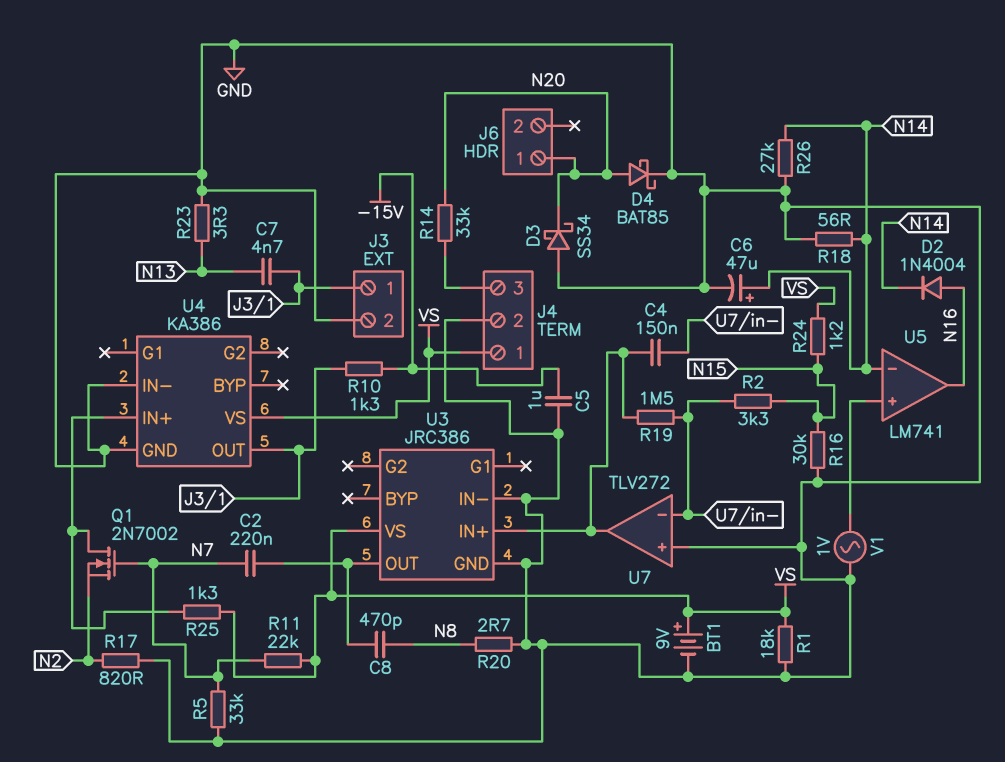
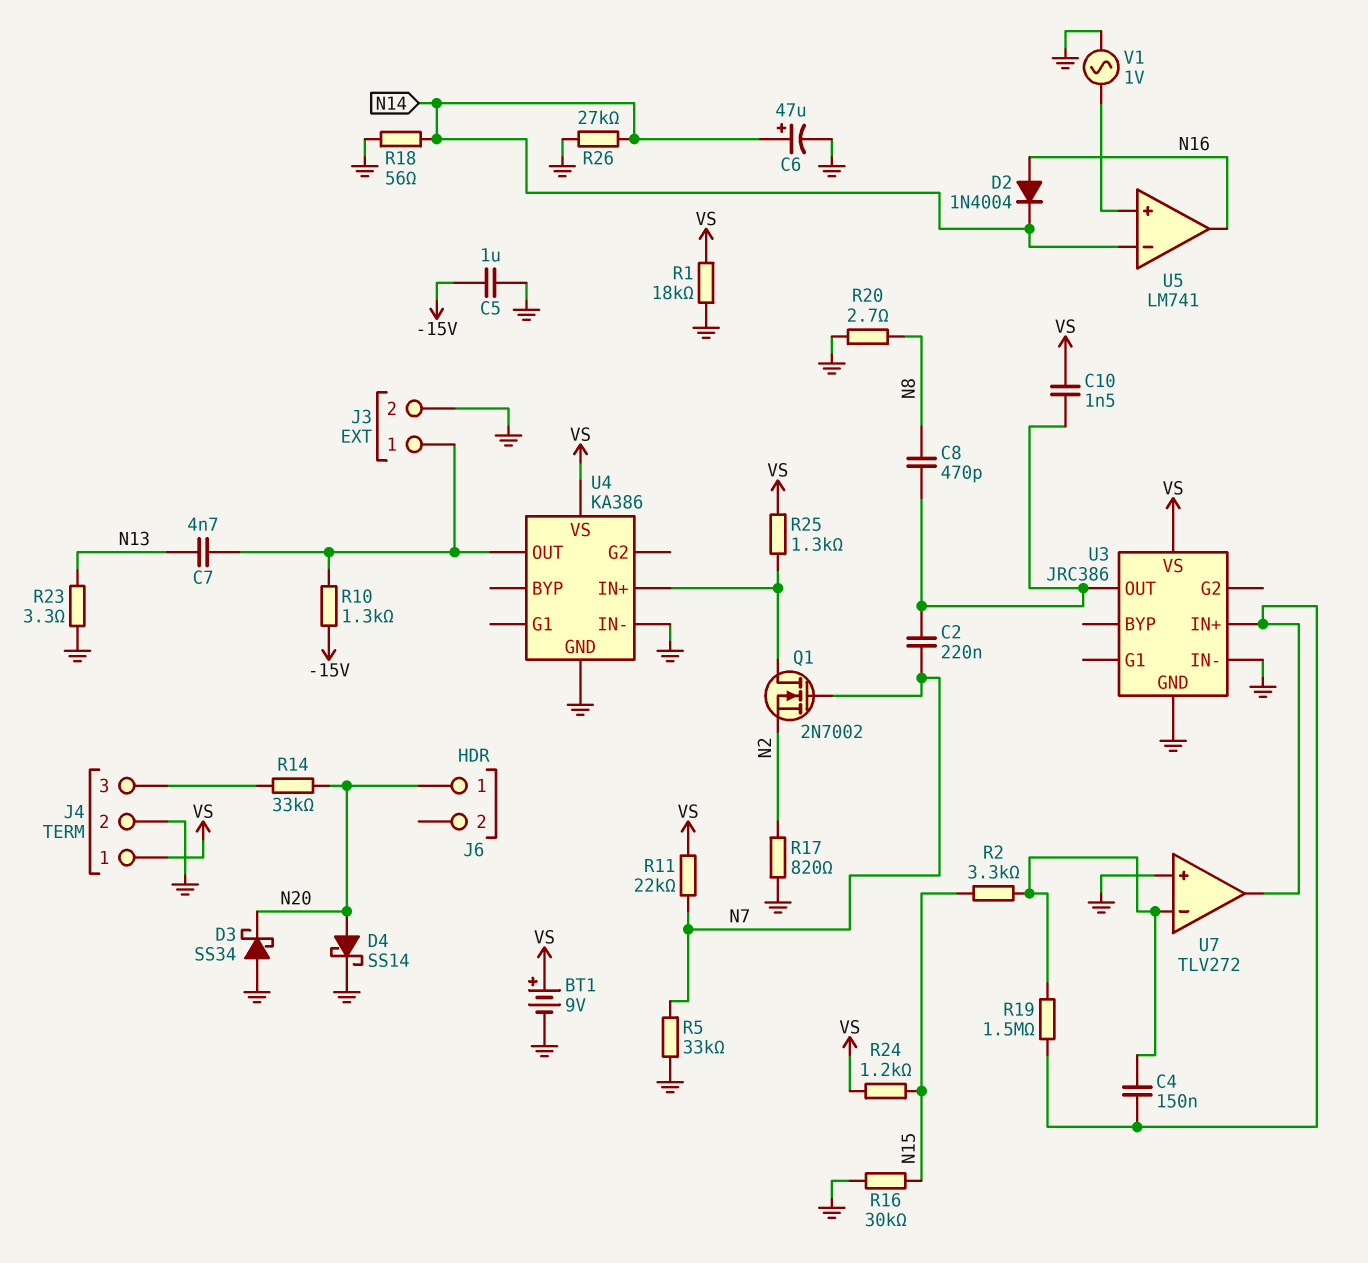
C10: none -> 1.5nF (U3/OUT, VS)
D4: schottky BAT85 (A N20, K GND) -> schottky SS14 (A N20, K GND)

